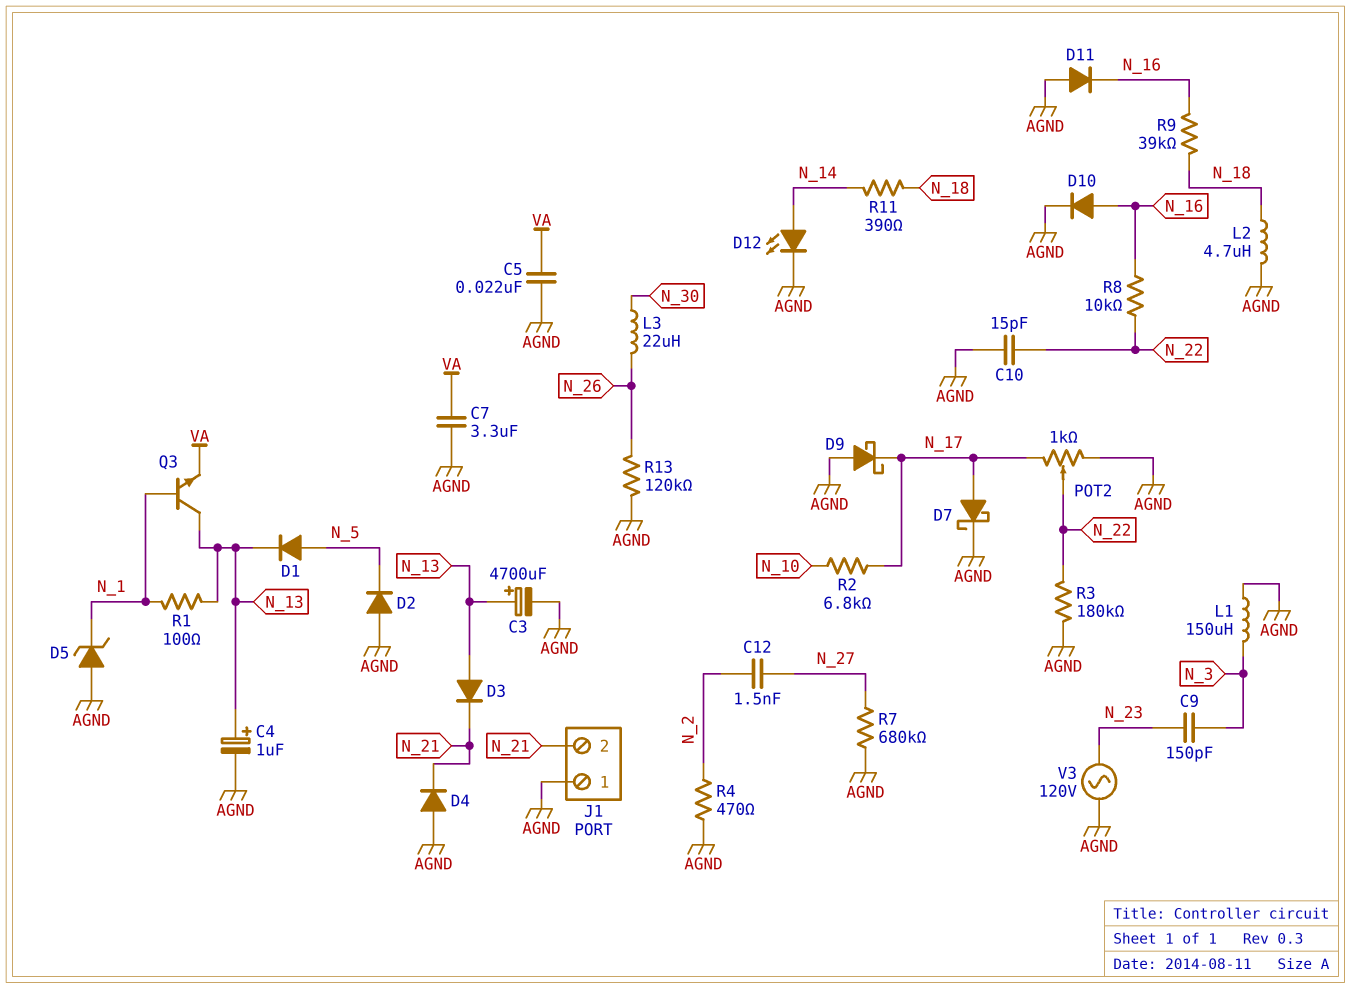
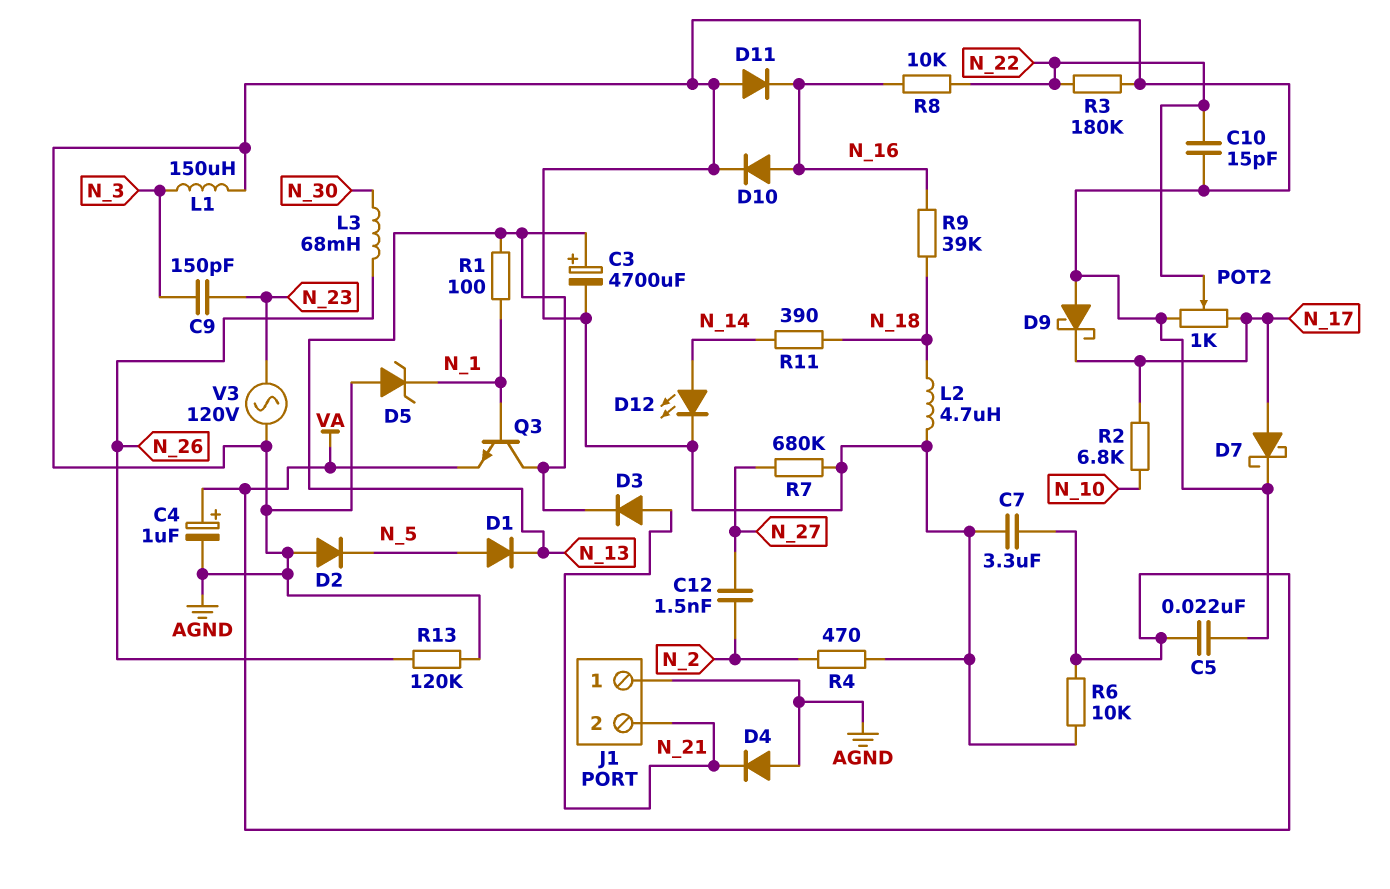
C4: 1uF (plus N_13, minus AGND) -> 1uF (plus VA, minus AGND)
D3: diode (A N_13, K N_21) -> diode (A N_21, K N_13)
L3: 22uH (N_26, N_30) -> 68mH (N_26, N_30)
R6: none -> 10k (AGND, VA)

